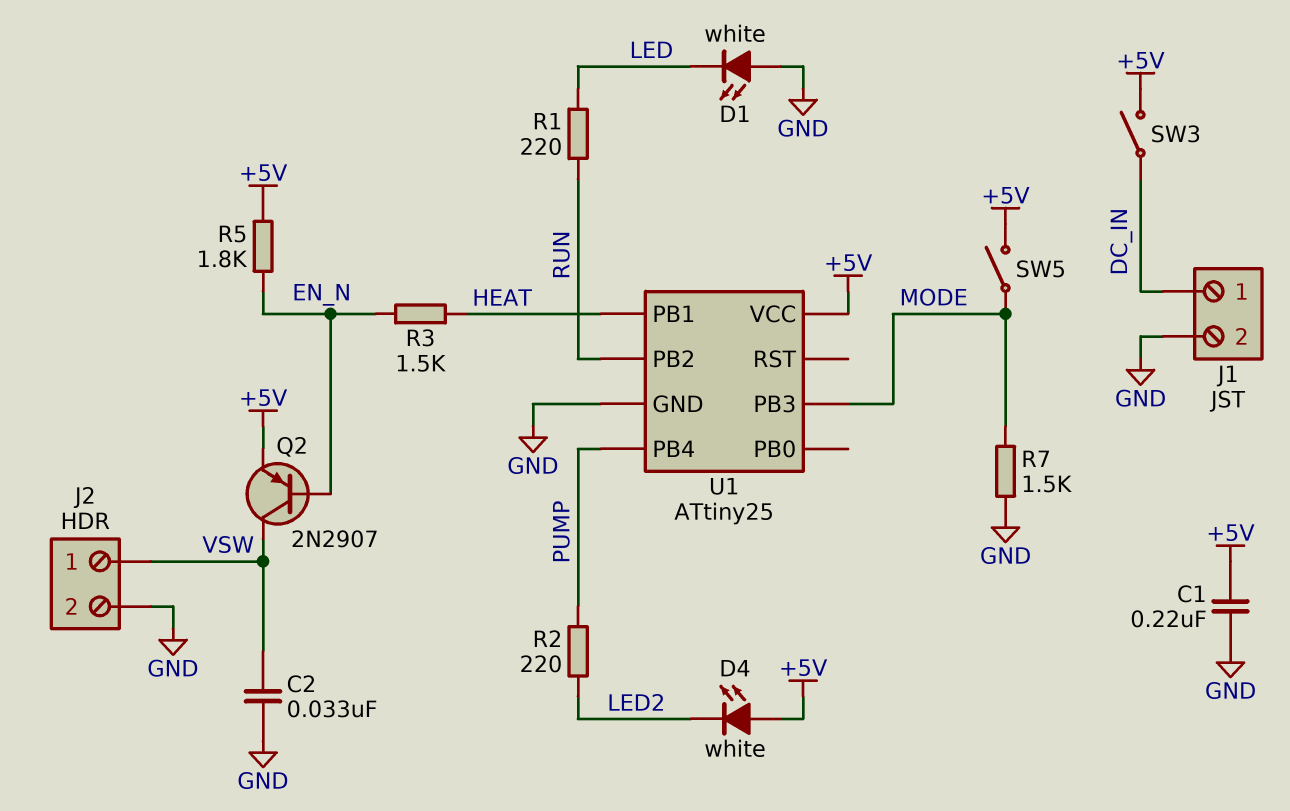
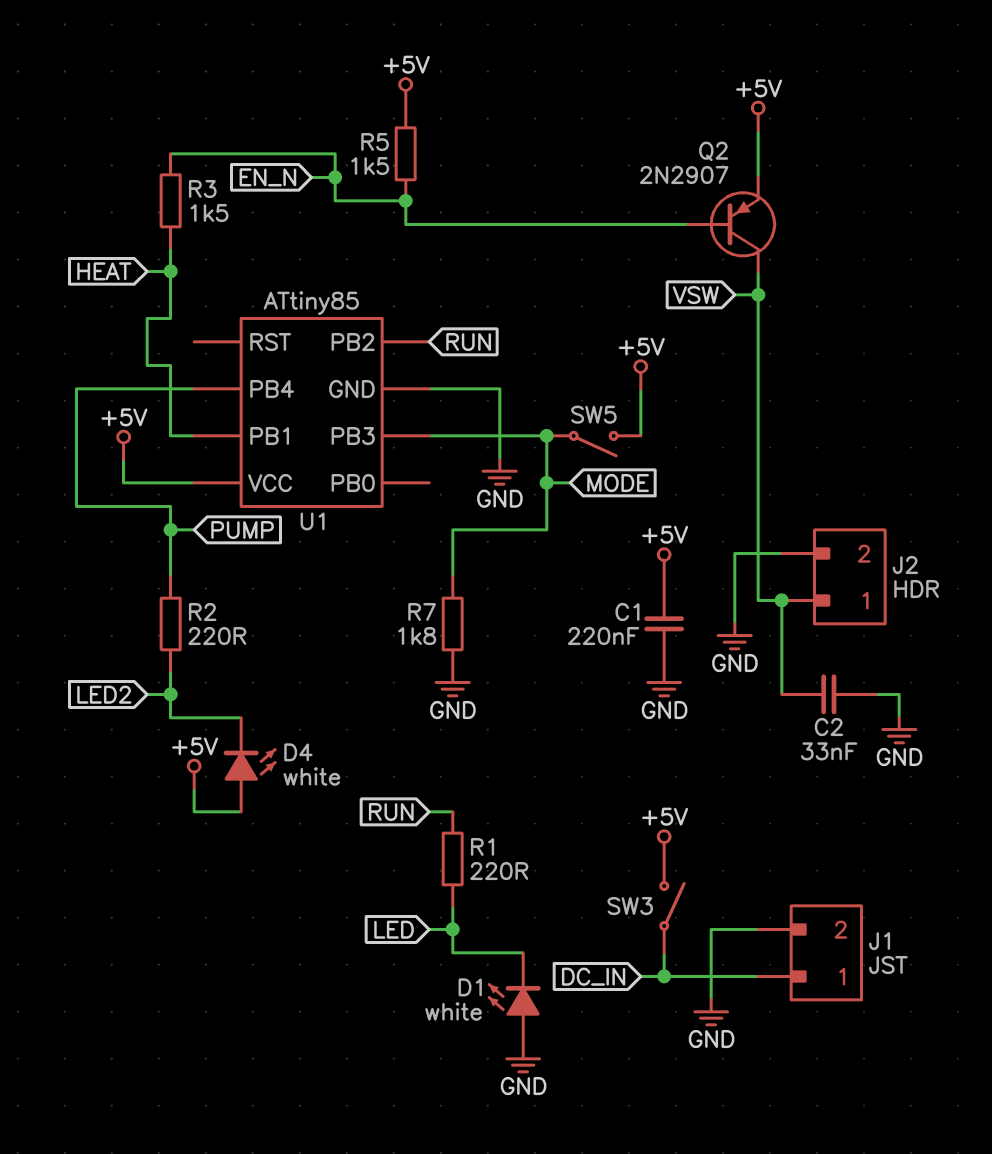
R5: 1.8k (+5V, EN_N) -> 1.5k (+5V, EN_N)
R7: 1.5k (GND, MODE) -> 1.8k (GND, MODE)
U1: ATtiny25 -> ATtiny85

